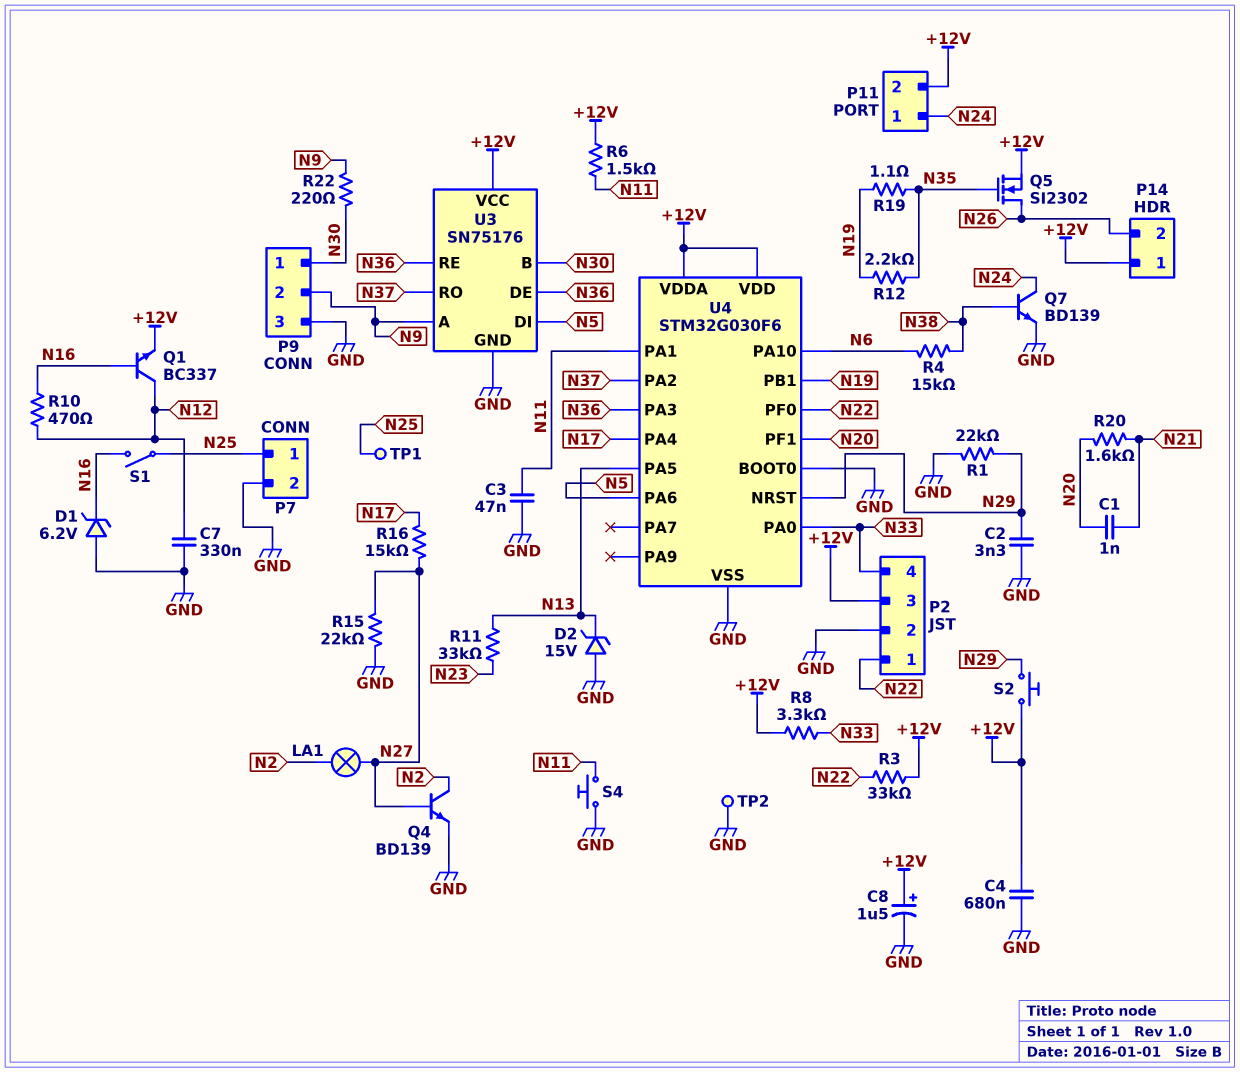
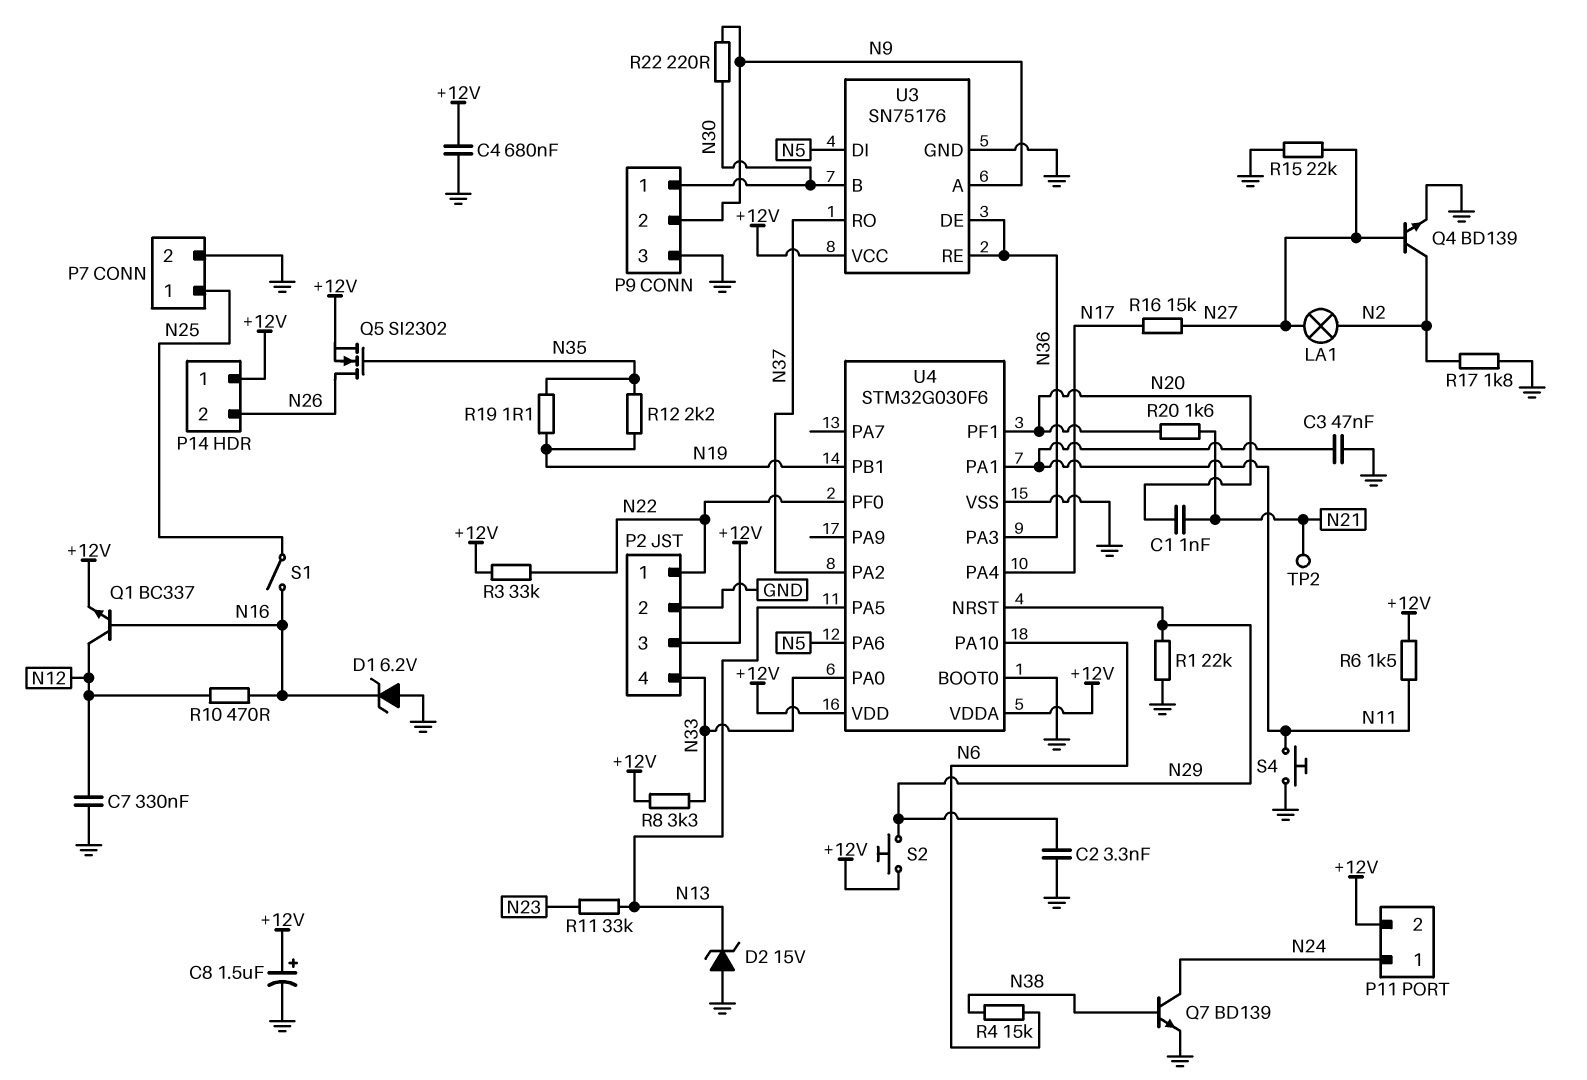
R17: none -> 1.8k (GND, N2)
TP1: test point (N25) -> none
TP2: test point (GND) -> test point (N21)

